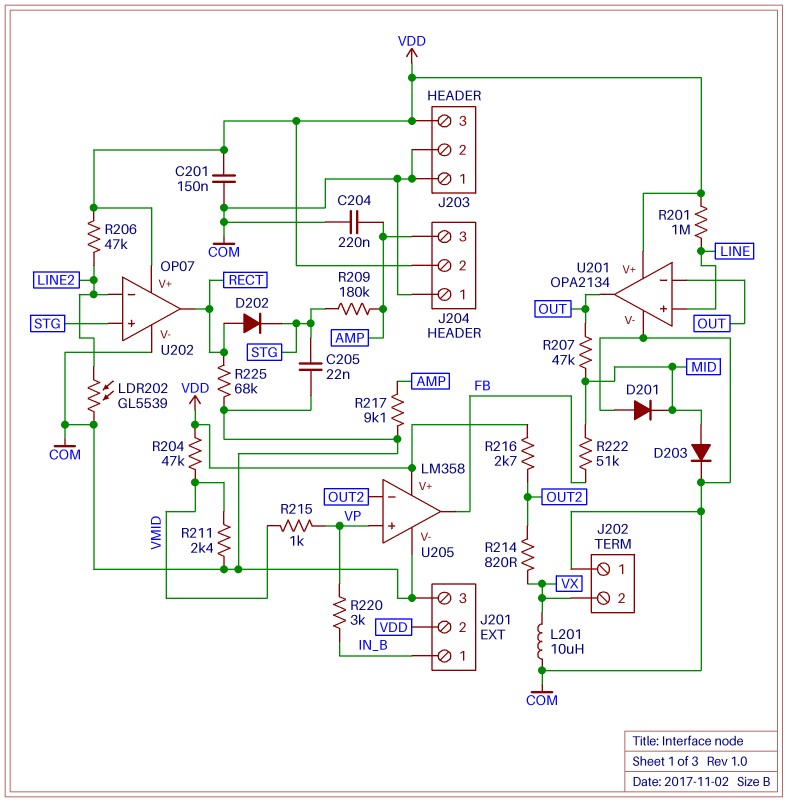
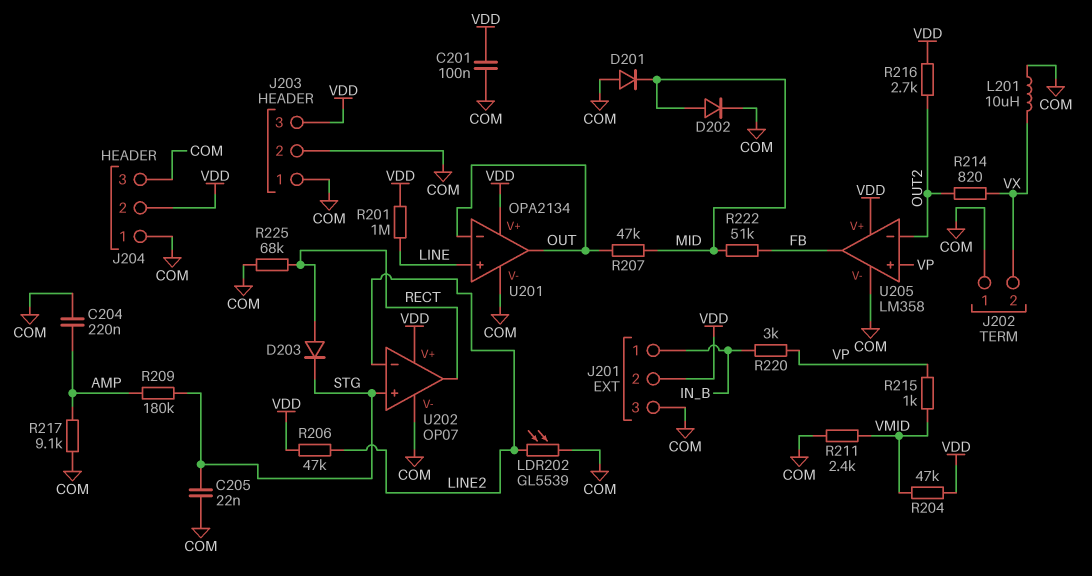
C201: 150nF (COM, VDD) -> 100nF (COM, VDD)
D202: diode (A RECT, K STG) -> diode (A MID, K COM)
D203: diode (A MID, K COM) -> diode (A RECT, K STG)
J204 pin 3: AMP -> COM

